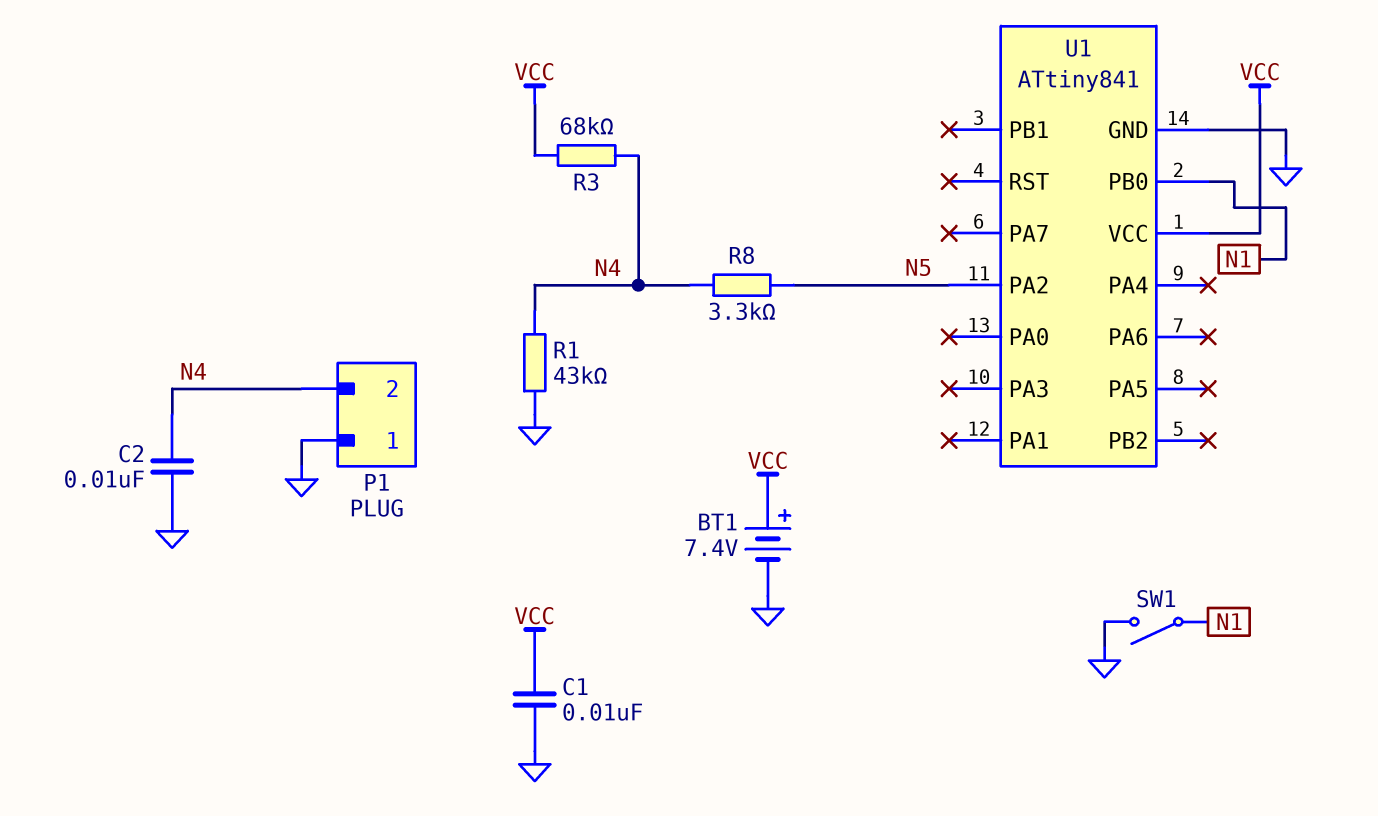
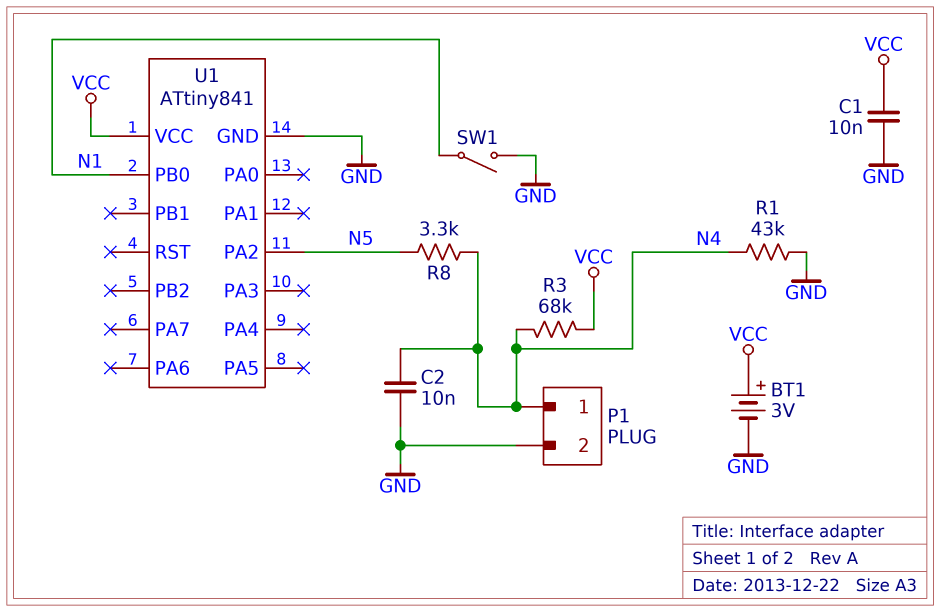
BT1: 7.4V (plus VCC, minus GND) -> 3V (plus VCC, minus GND)
P1 pin 1: GND -> N4
P1 pin 2: N4 -> GND

